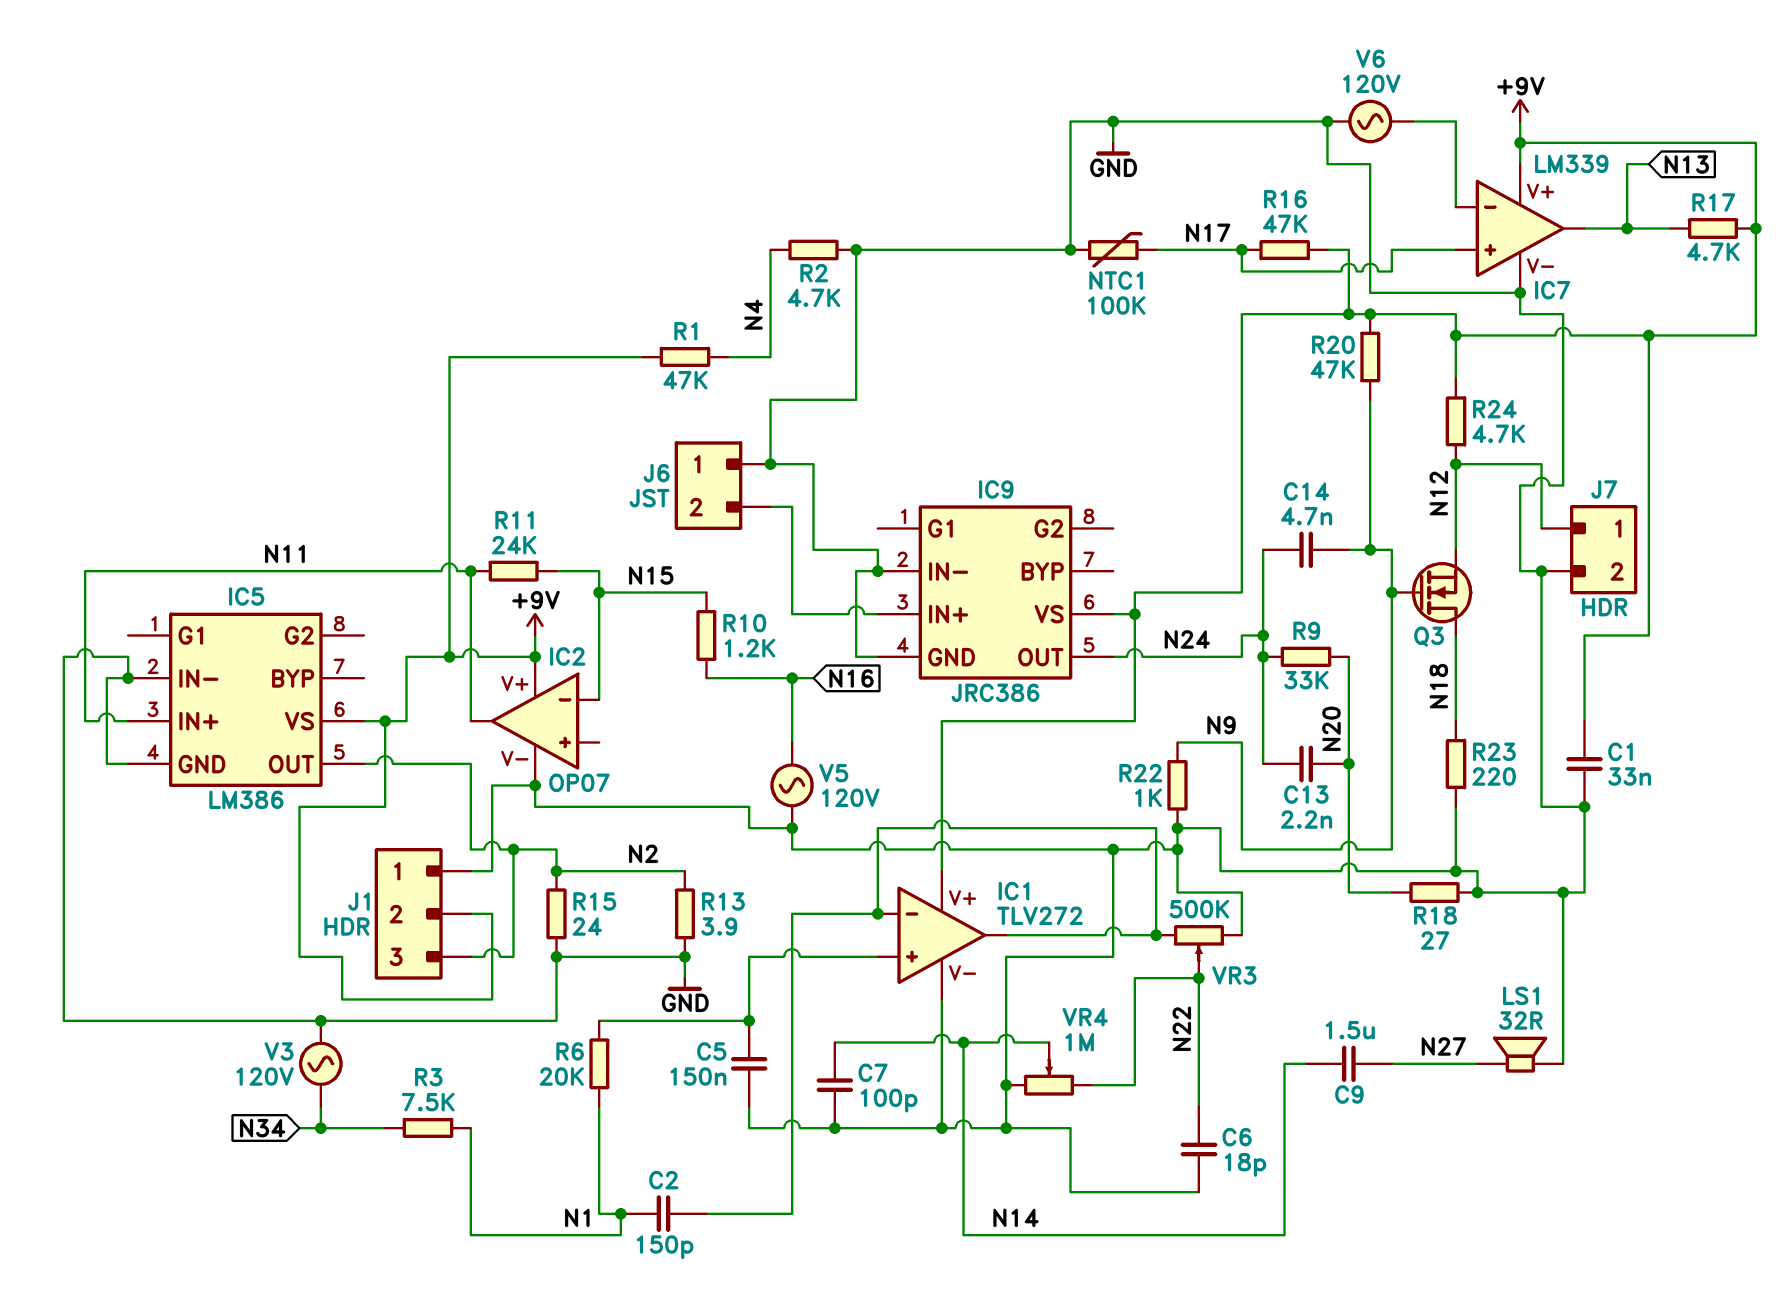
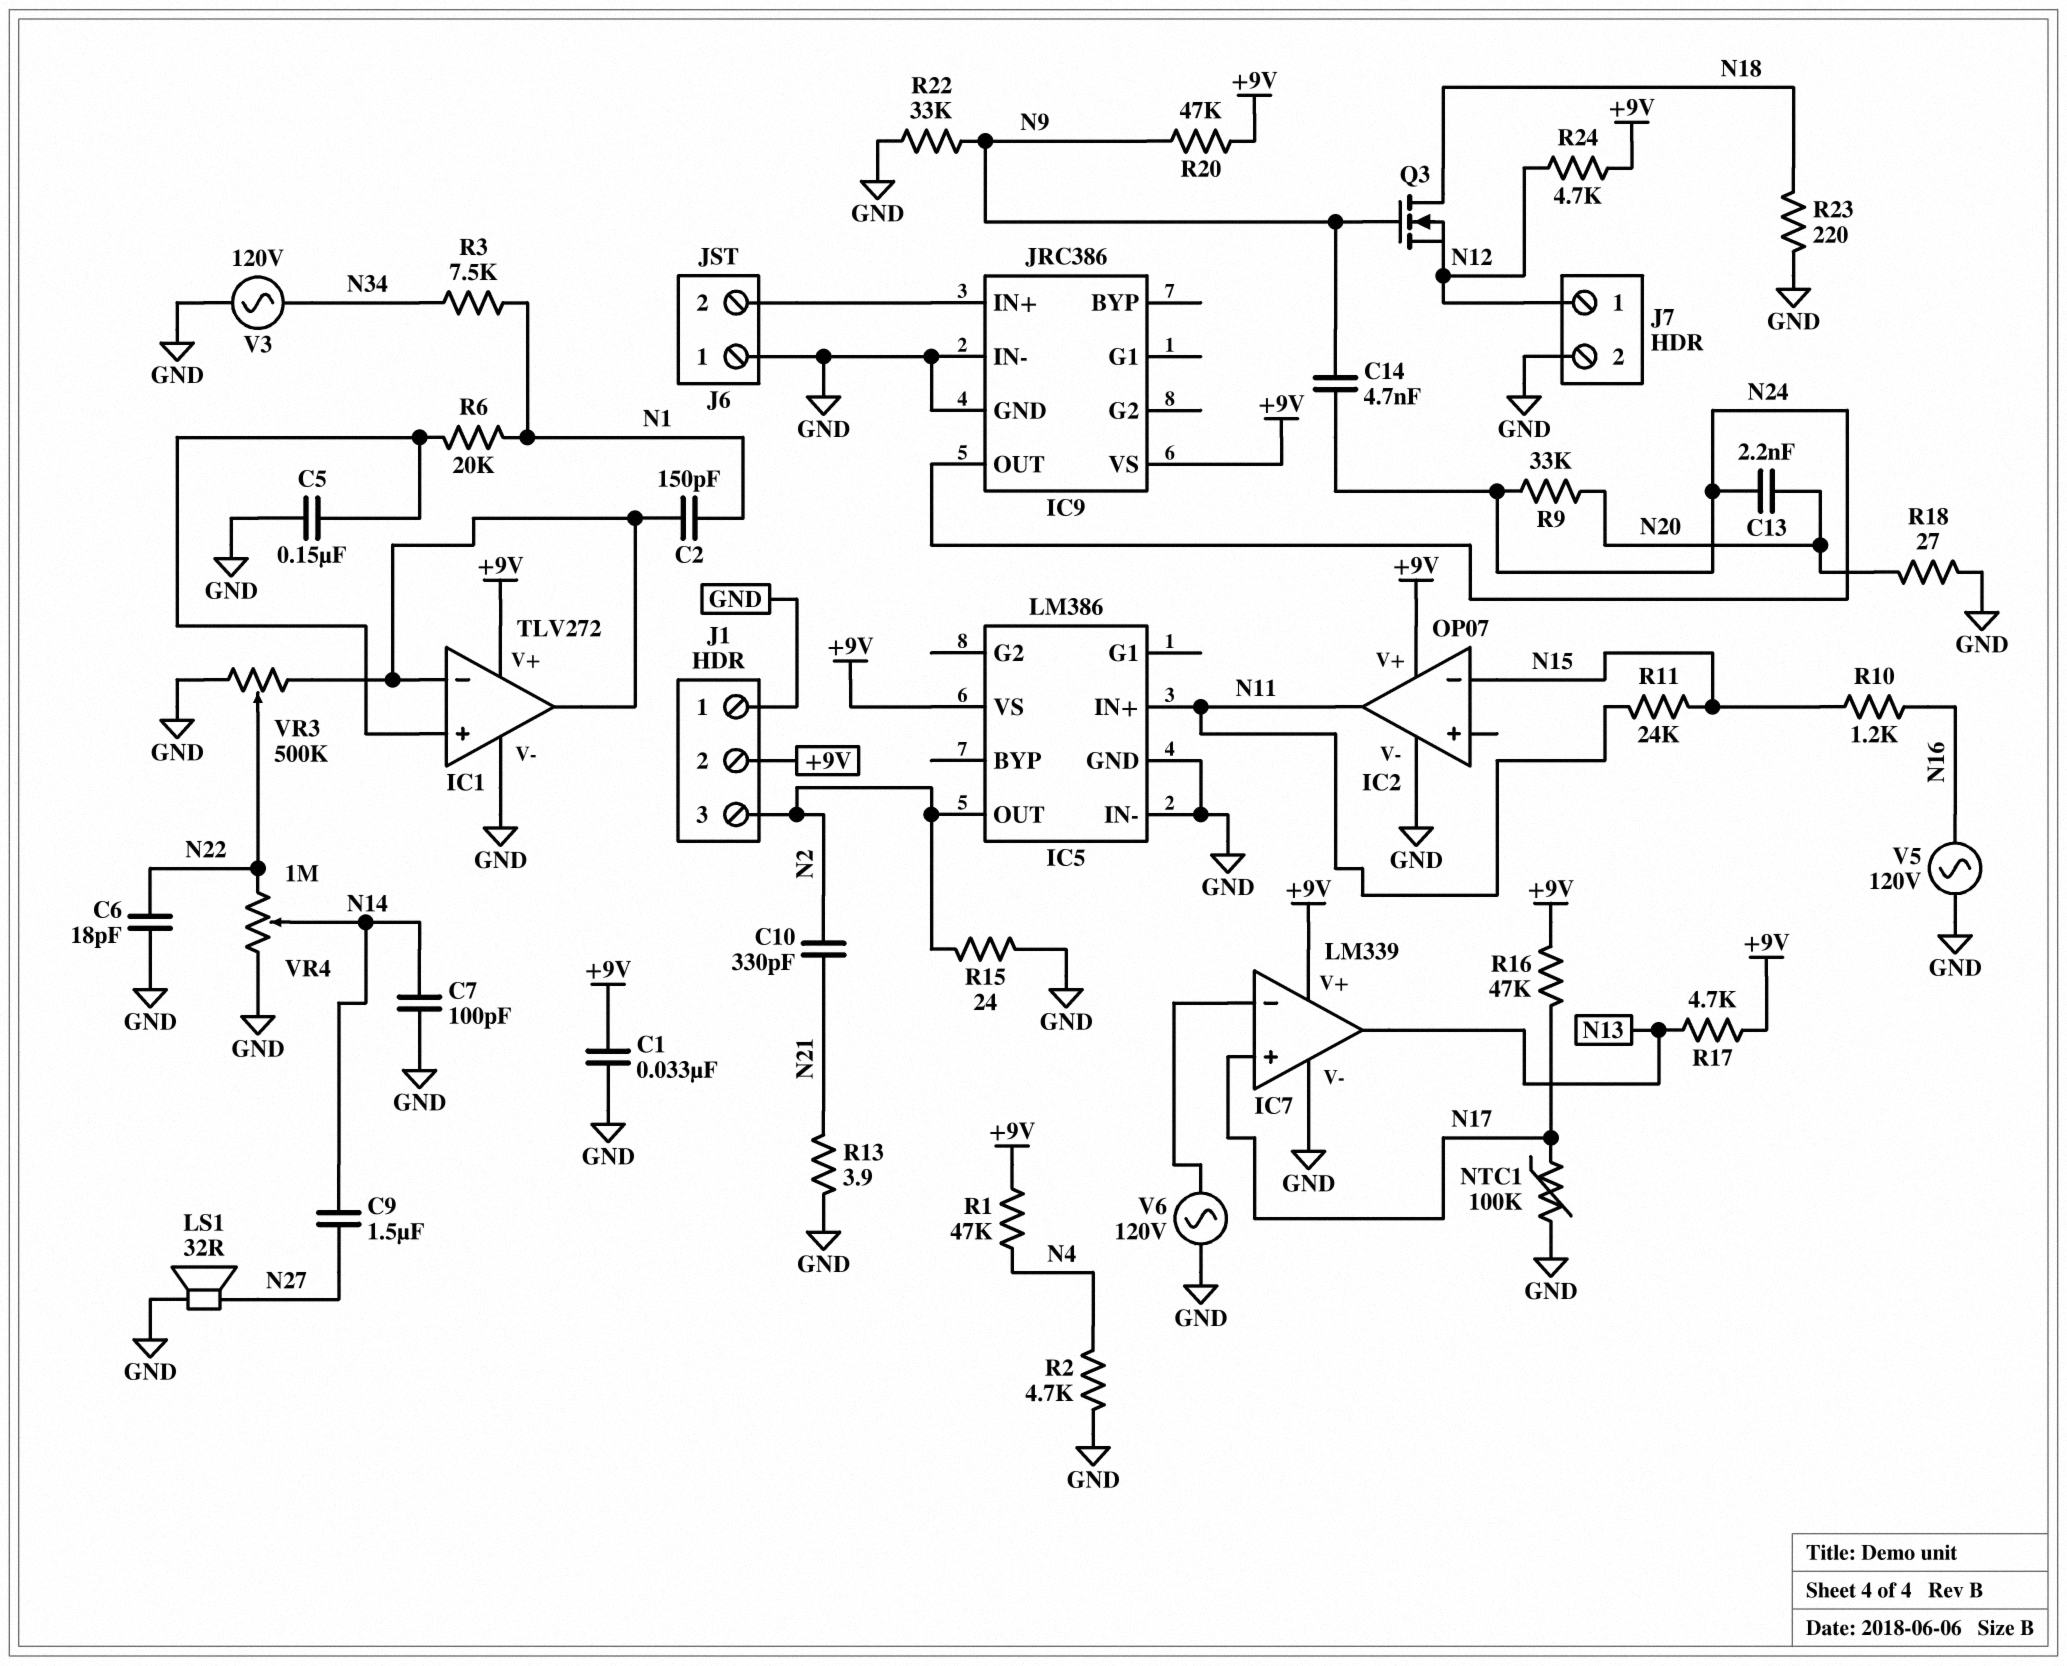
C10: none -> 330pF (N2, N21)
R13: 3.9 (GND, N2) -> 3.9 (GND, N21)
R22: 1k (GND, N9) -> 33k (GND, N9)

